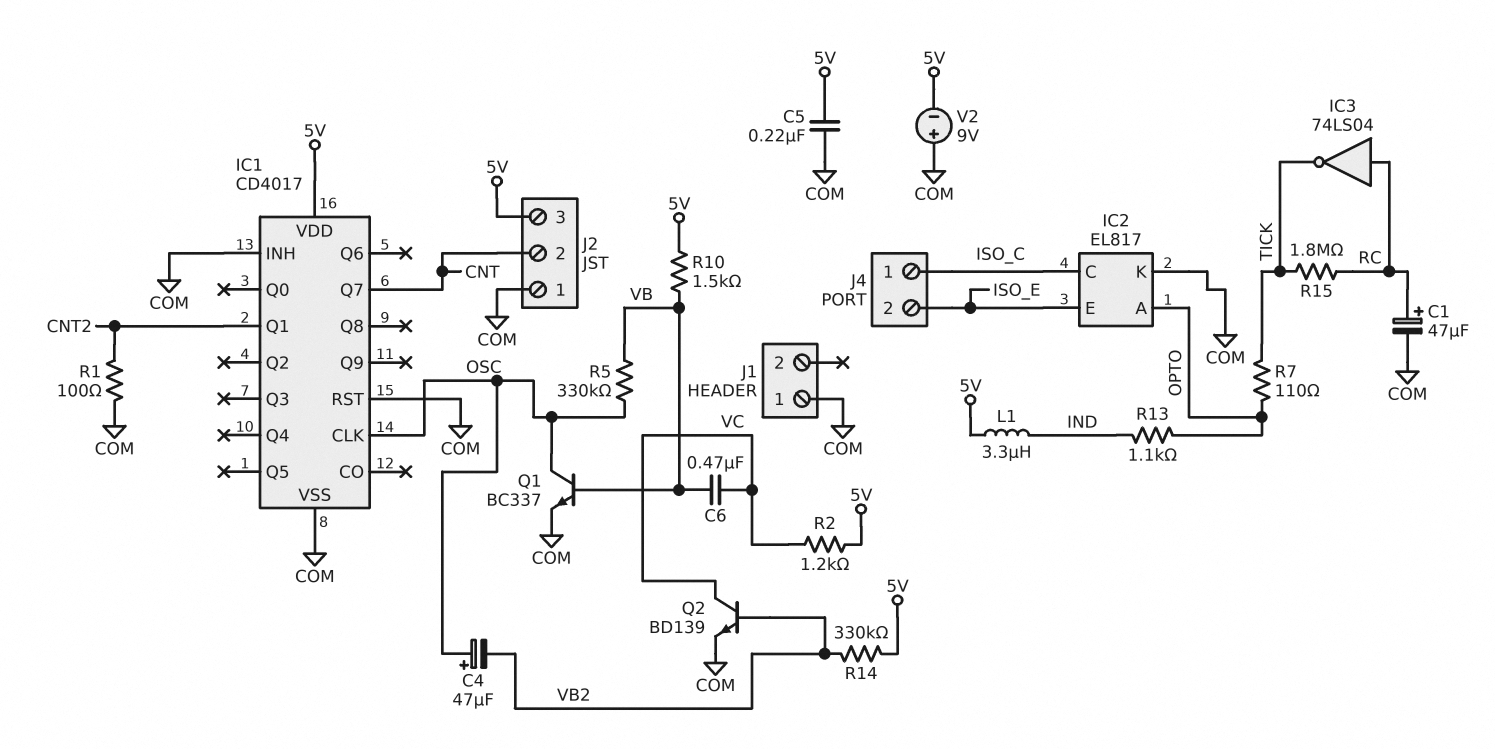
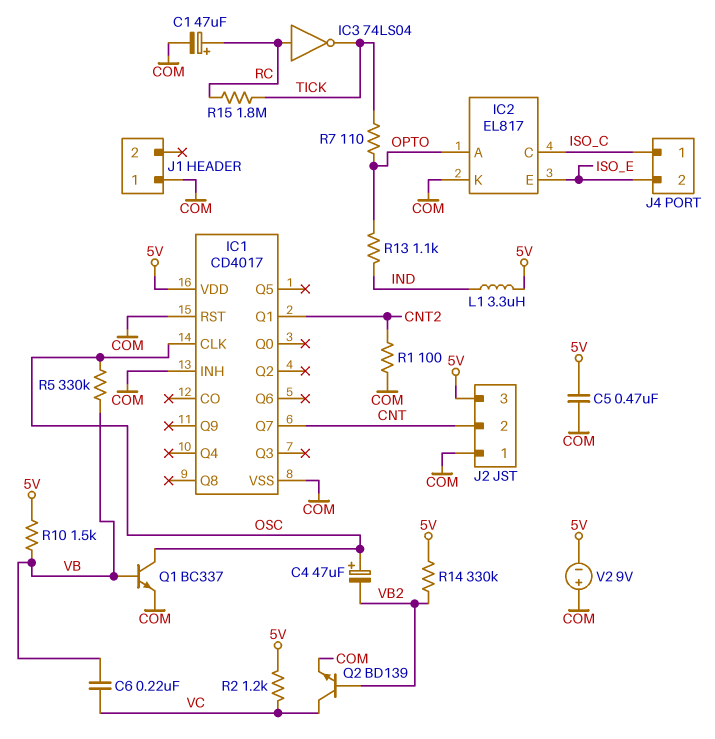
C5: 220nF (5V, COM) -> 470nF (5V, COM)
C6: 470nF (VB, VC) -> 220nF (VB, VC)

